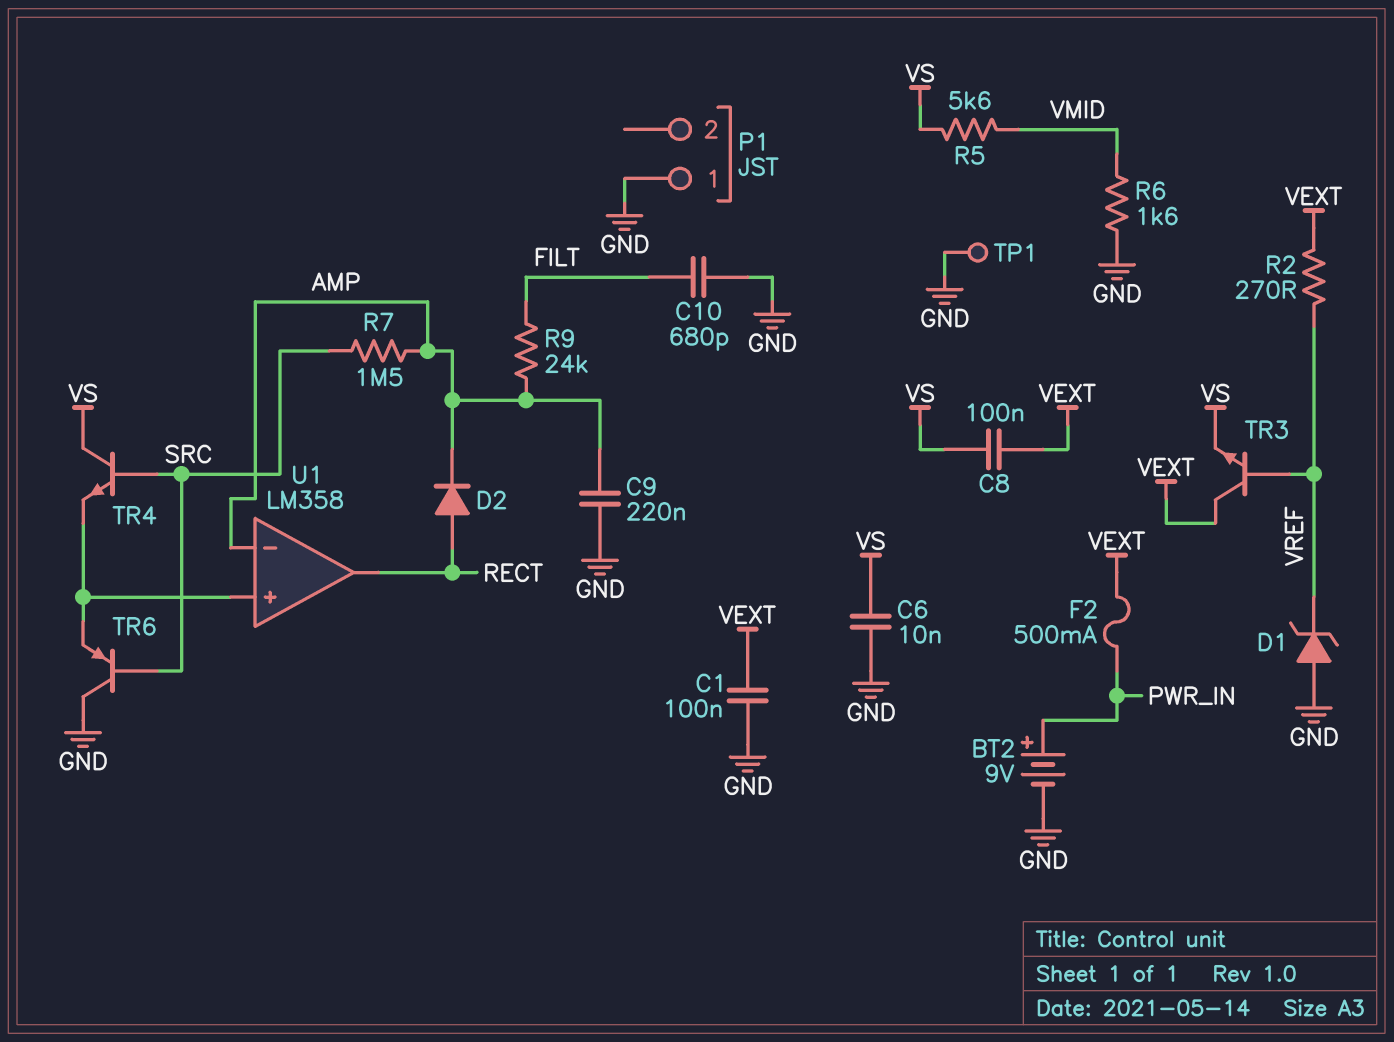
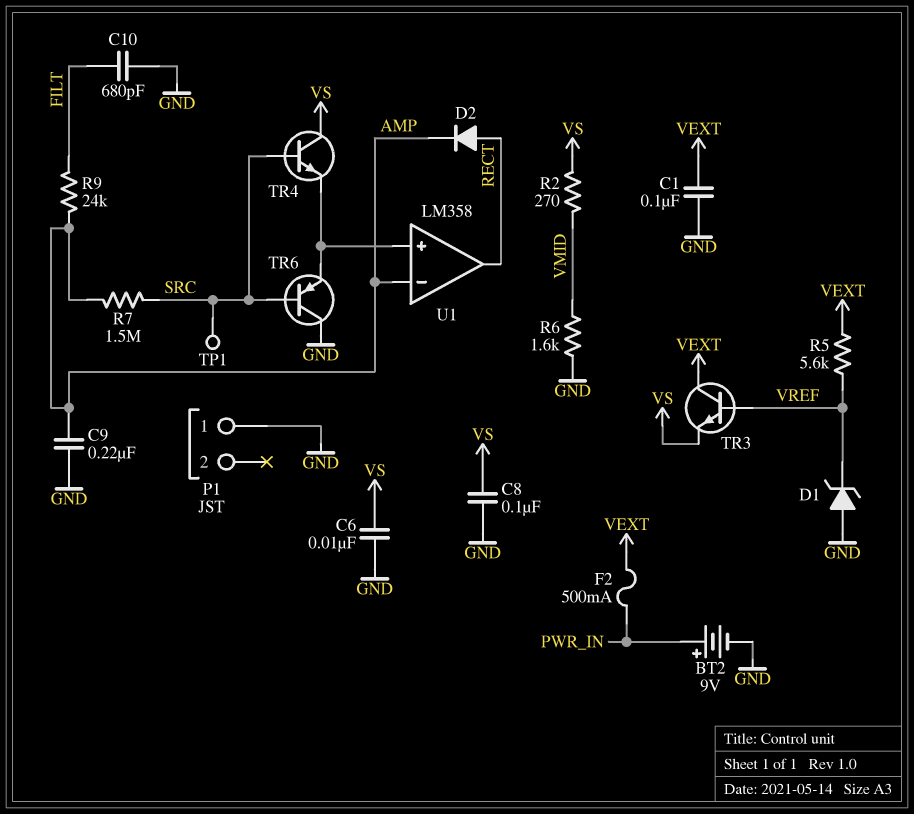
C8: 100nF (VEXT, VS) -> 100nF (GND, VS)
R2: 270 (VEXT, VREF) -> 270 (VMID, VS)
R5: 5.6k (VMID, VS) -> 5.6k (VEXT, VREF)
TP1: test point (GND) -> test point (SRC)

